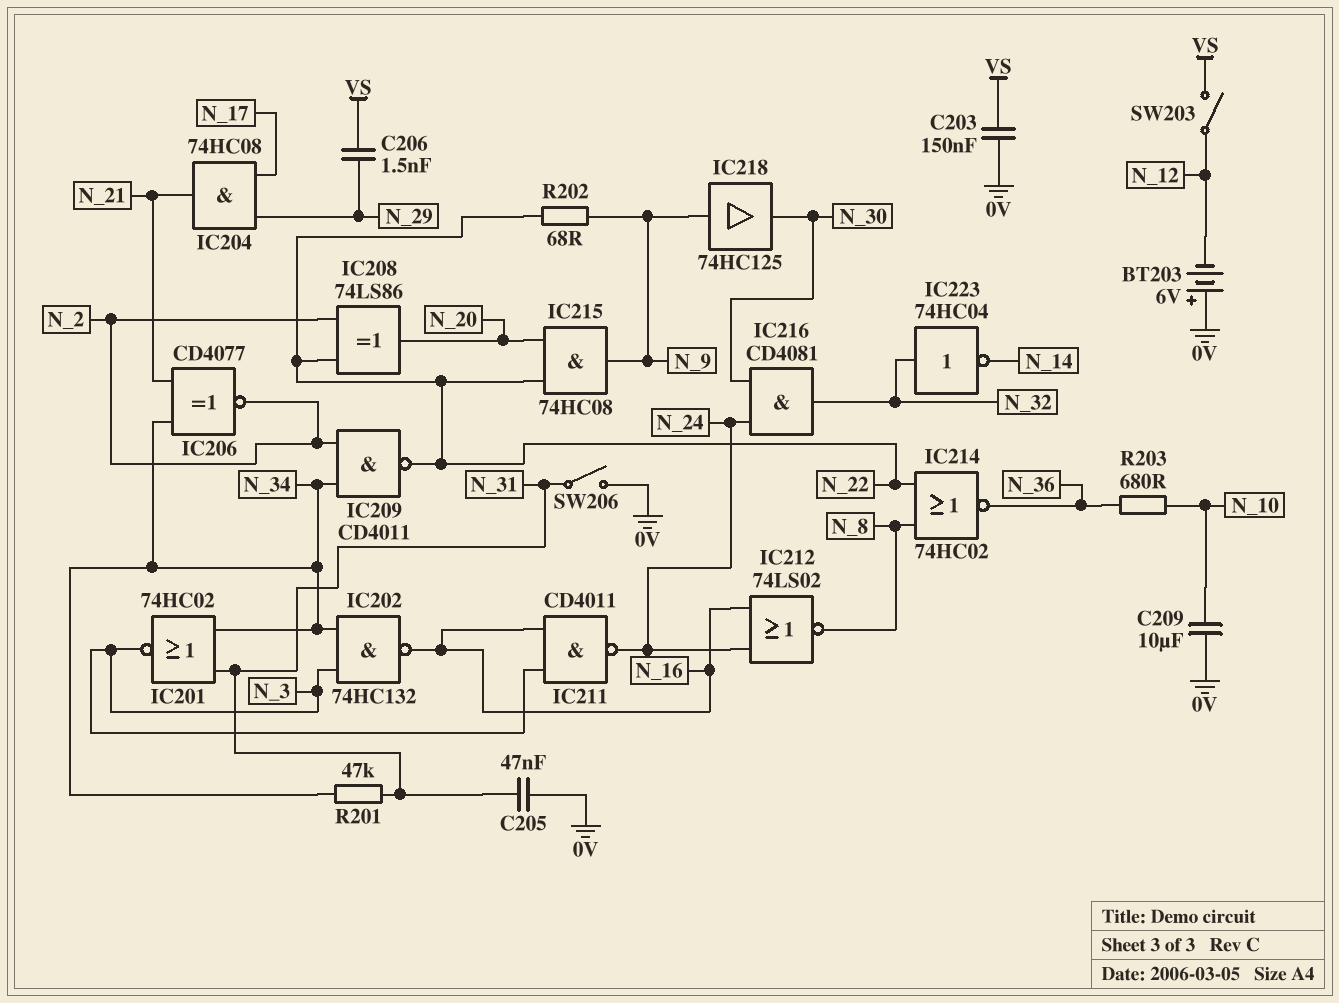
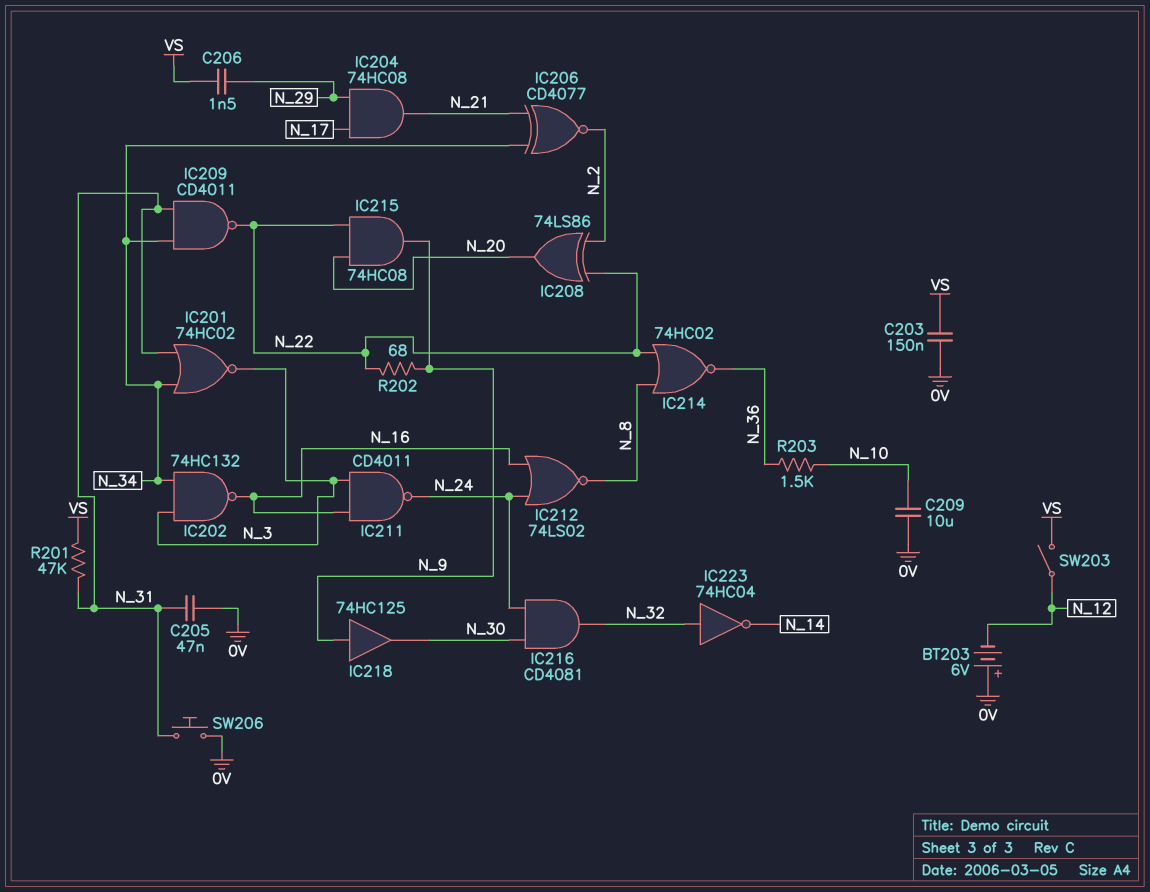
IC209: NAND CD4011 (in N_2, in N_34, out N_22) -> NAND CD4011 (in N_31, in N_34, out N_22)
R201: 47k (N_31, N_34) -> 47k (N_31, VS)
R203: 680 (N_10, N_36) -> 1.5k (N_10, N_36)
SW206: switch (0V, N_31) -> button (0V, N_31)

